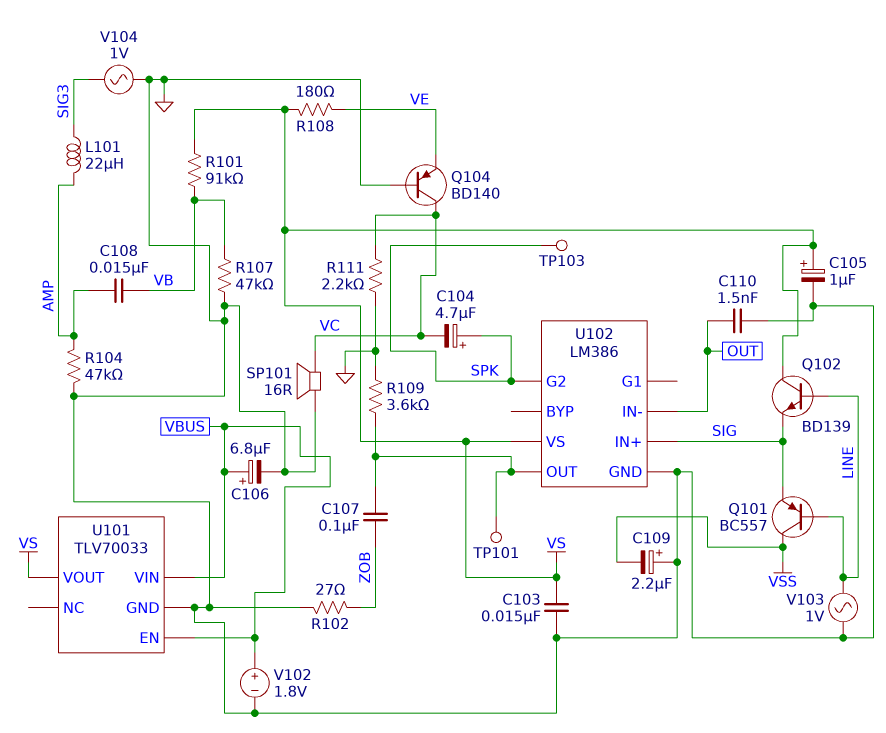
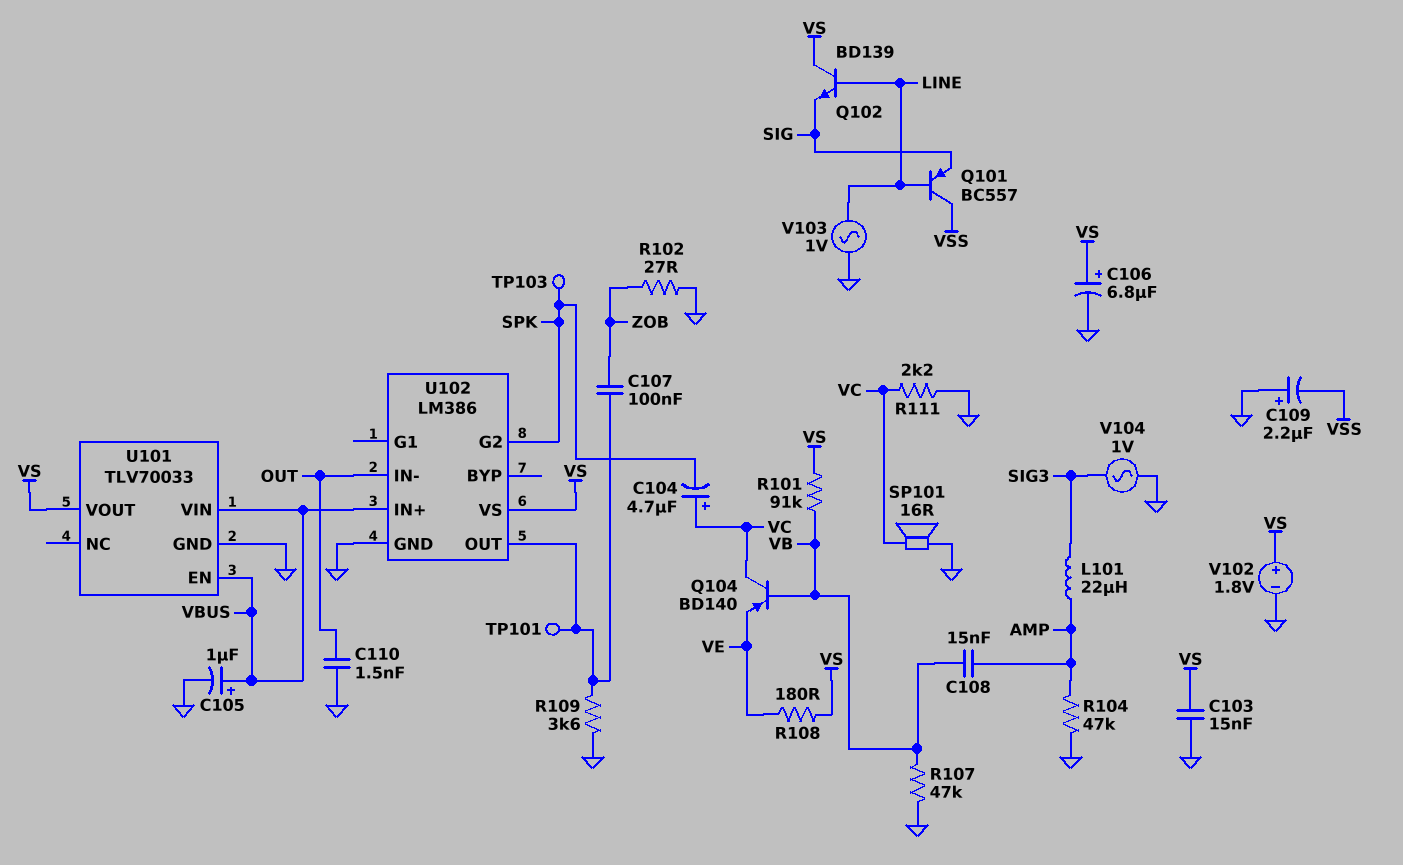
C104: 4.7uF (plus SPK, minus VC) -> 4.7uF (plus VC, minus SPK)
C105: 1uF (plus VS, minus GND) -> 1uF (plus VBUS, minus GND)
C106: 6.8uF (plus VBUS, minus GND) -> 6.8uF (plus VS, minus GND)
Q104: PNP BD140 (B GND, C VC, E VE) -> PNP BD140 (B VB, C VC, E VE)
U102 pin IN+: SIG -> VBUS
V102: 1.8V (plus VBUS, minus GND) -> 1.8V (plus VS, minus GND)

